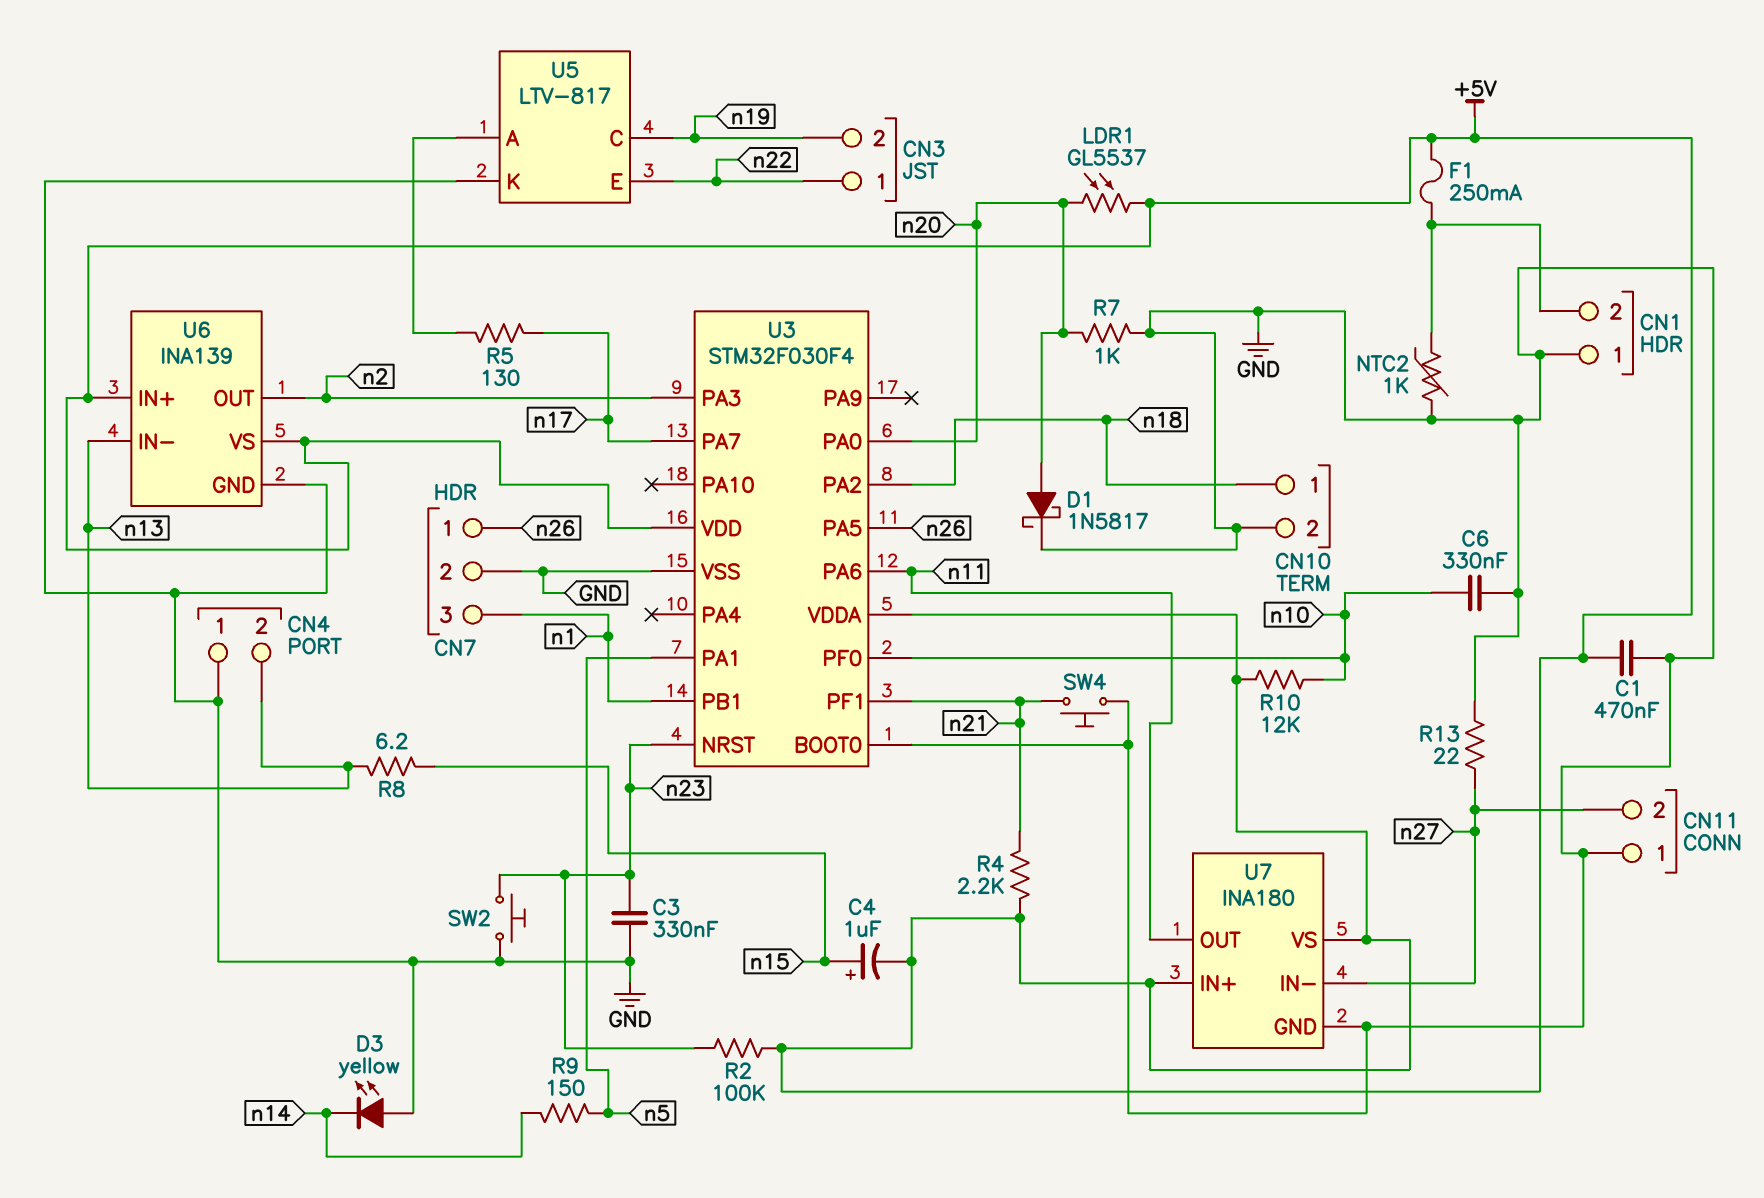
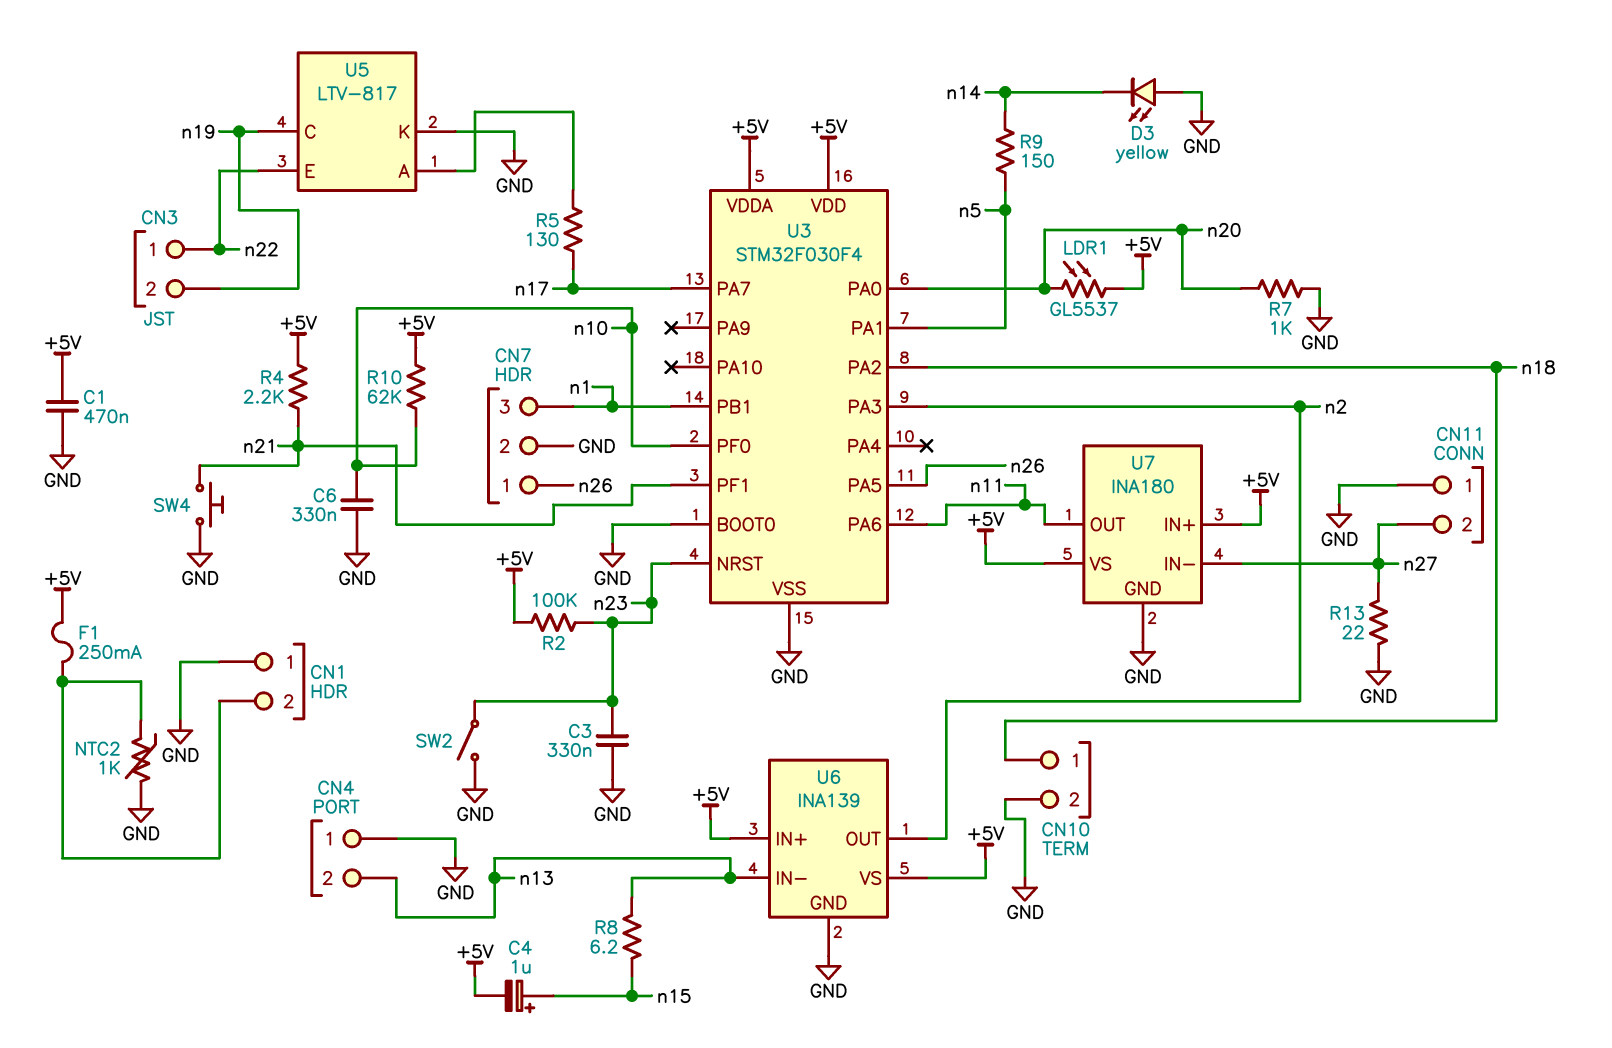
D1: schottky 1N5817 (A n20, K GND) -> none
R10: 12k (+5V, n10) -> 62k (+5V, n10)
SW2: button (GND, n23) -> switch (GND, n23)

